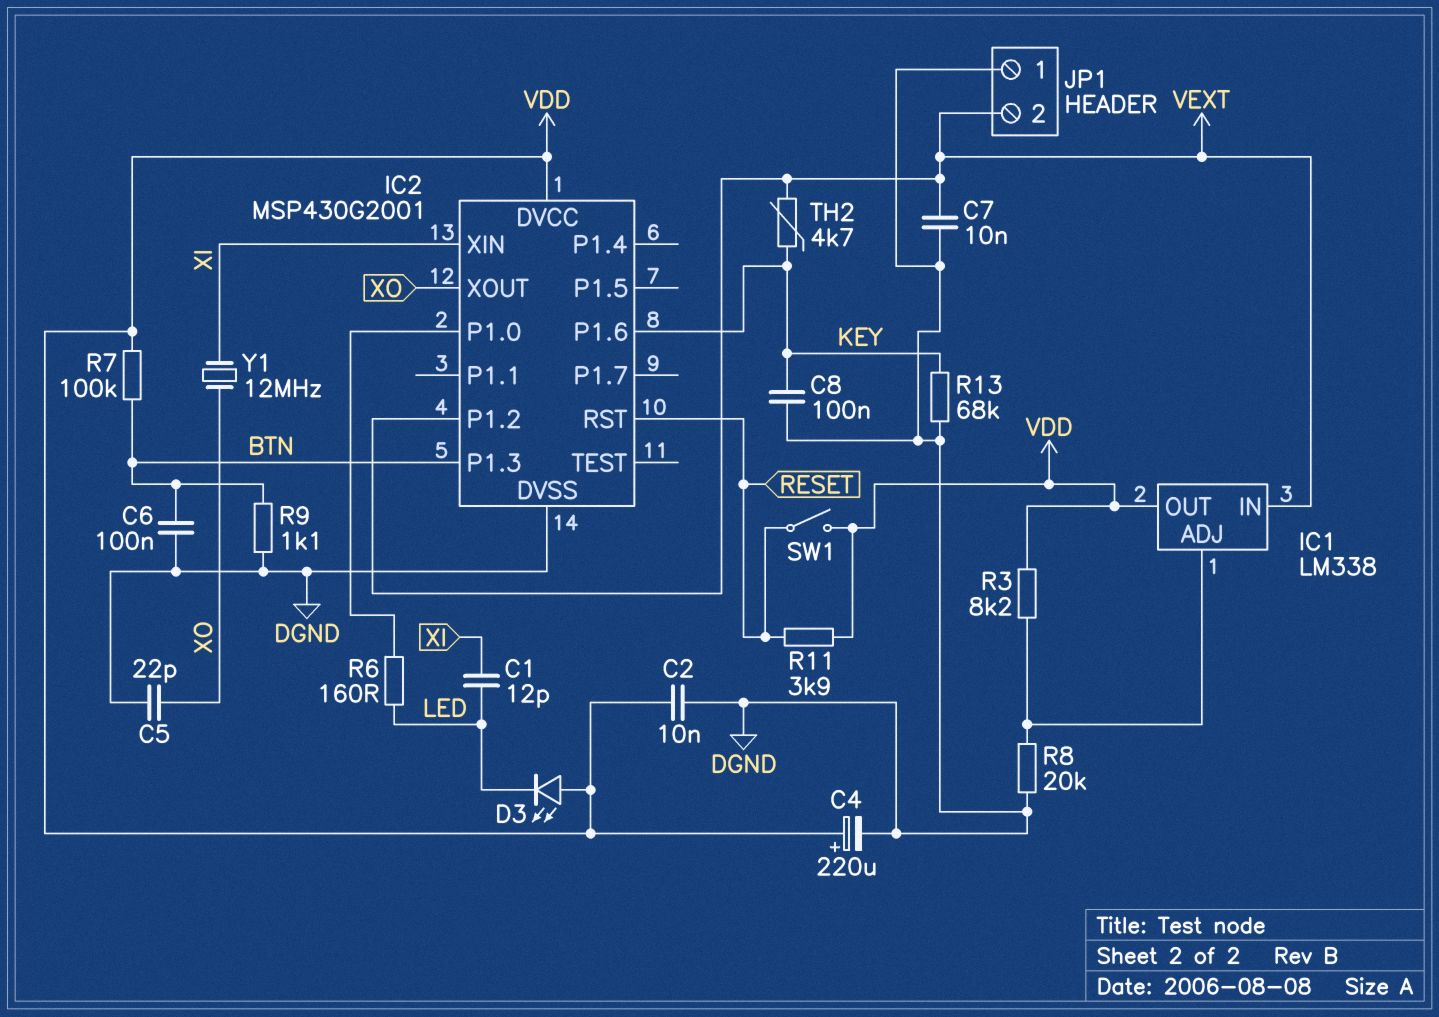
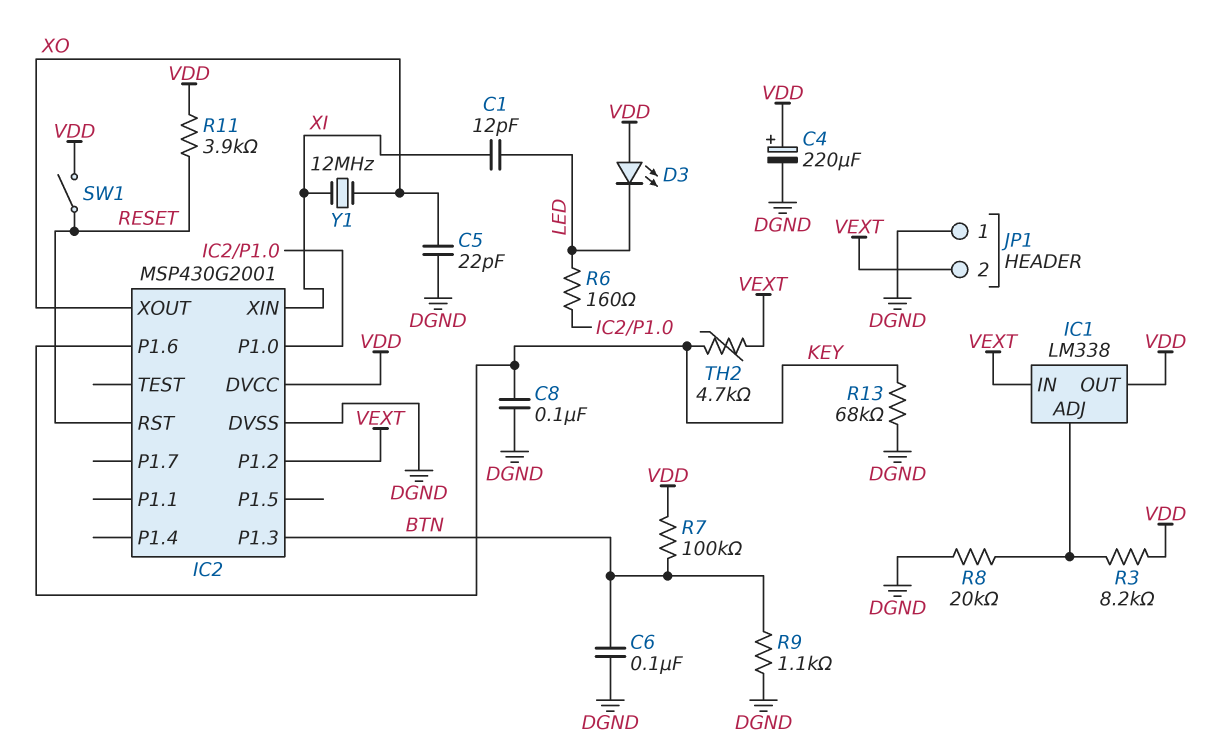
C2: 10nF (DGND, VDD) -> none
C7: 10nF (DGND, VEXT) -> none

